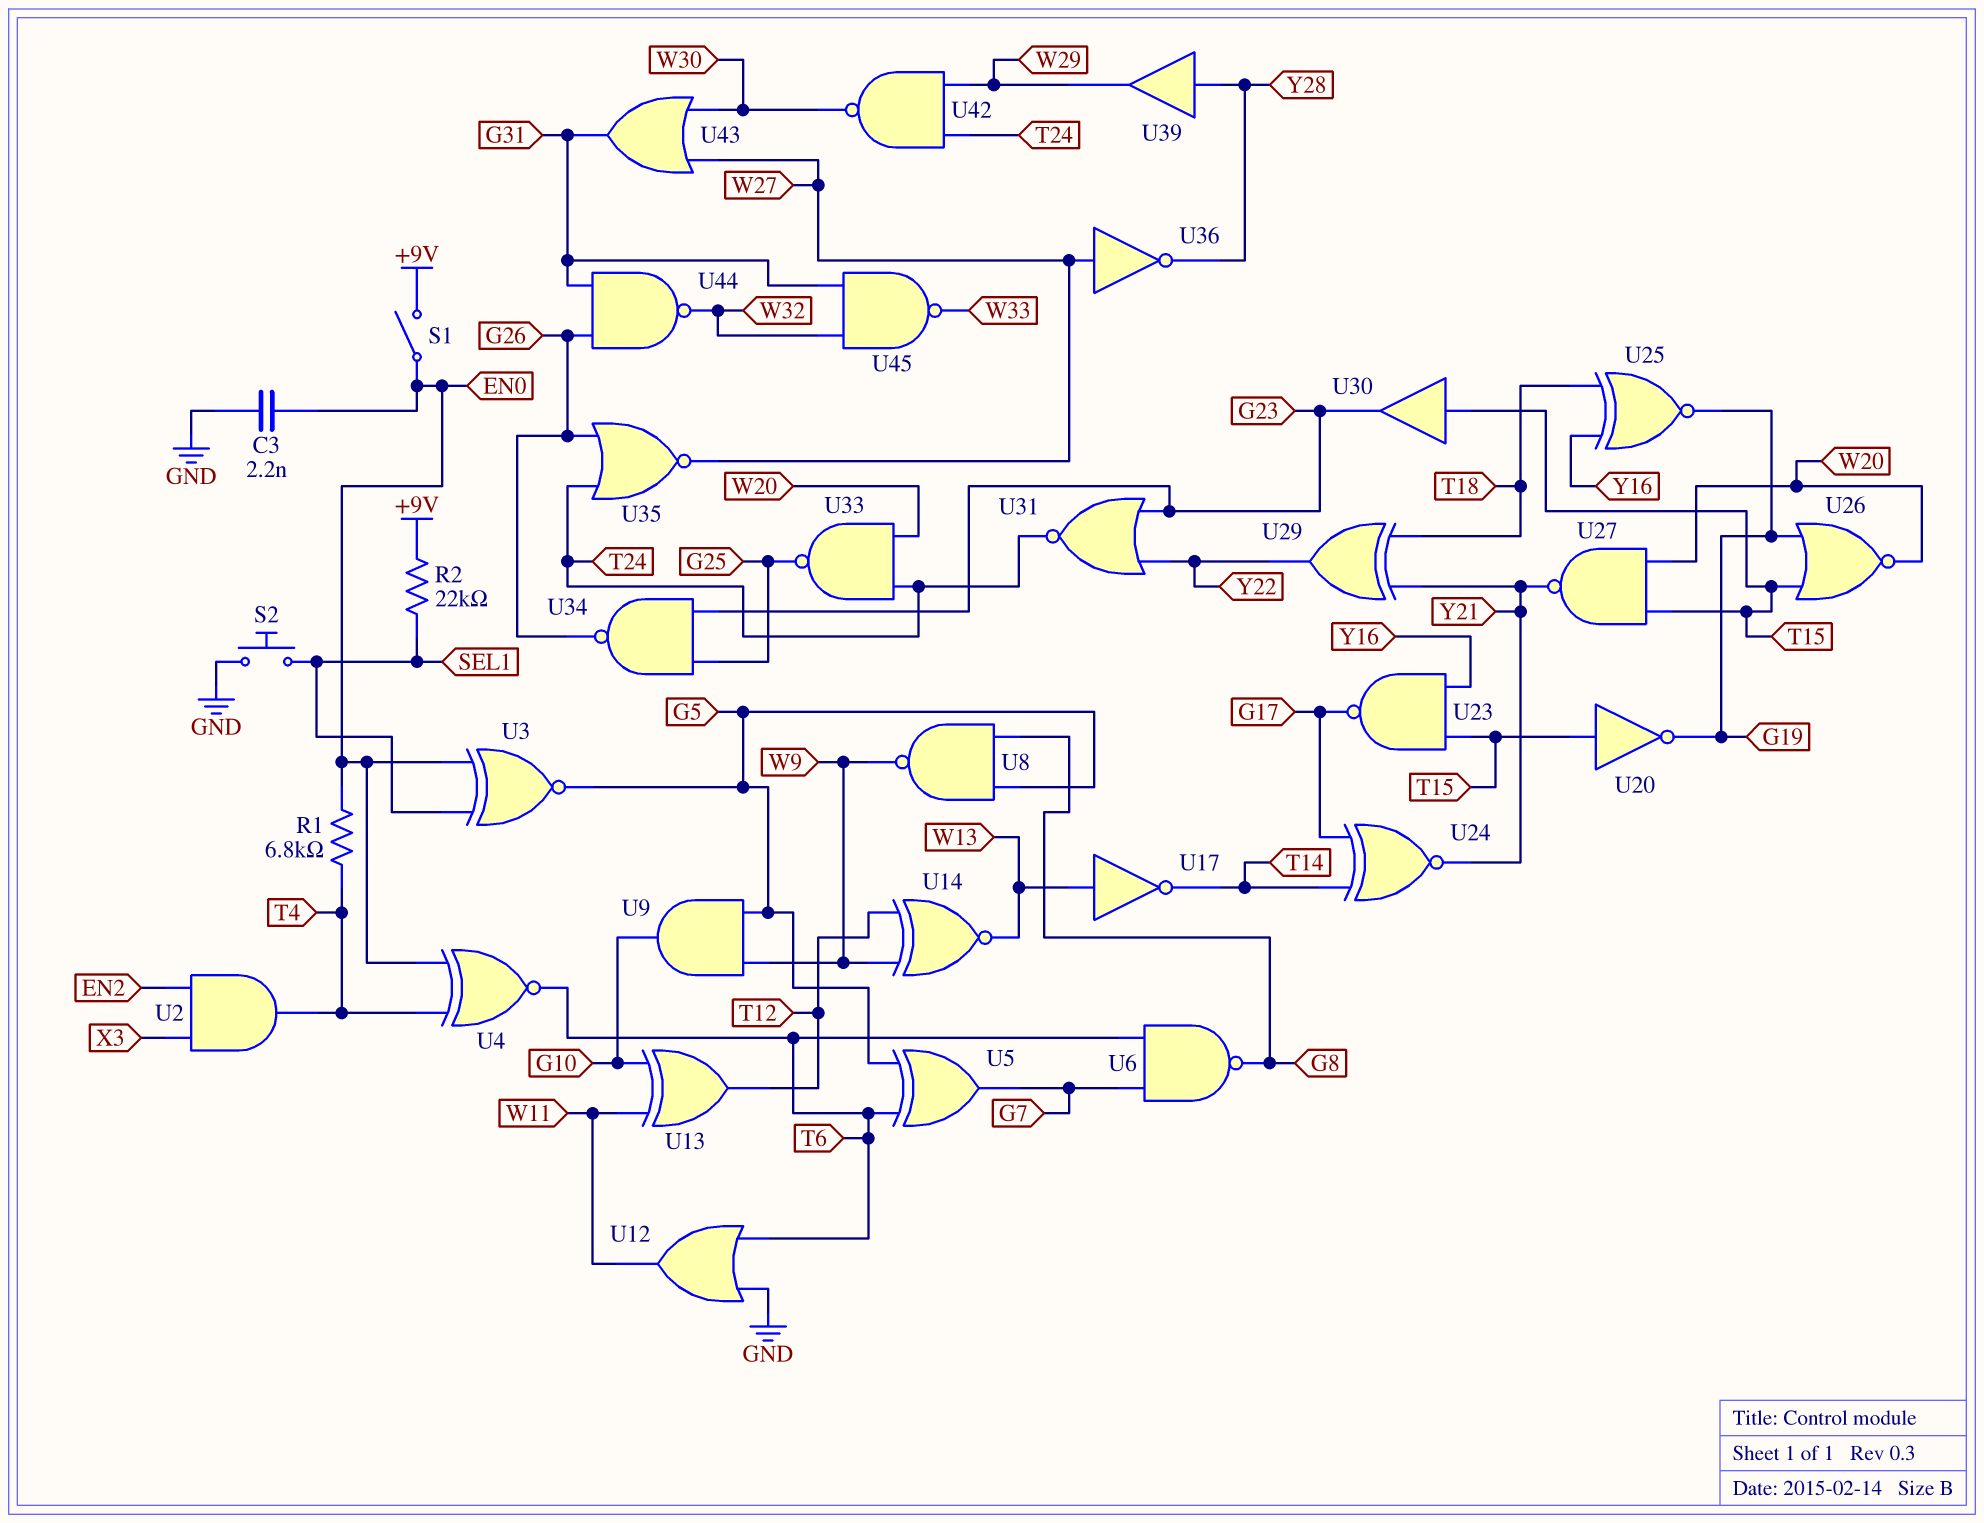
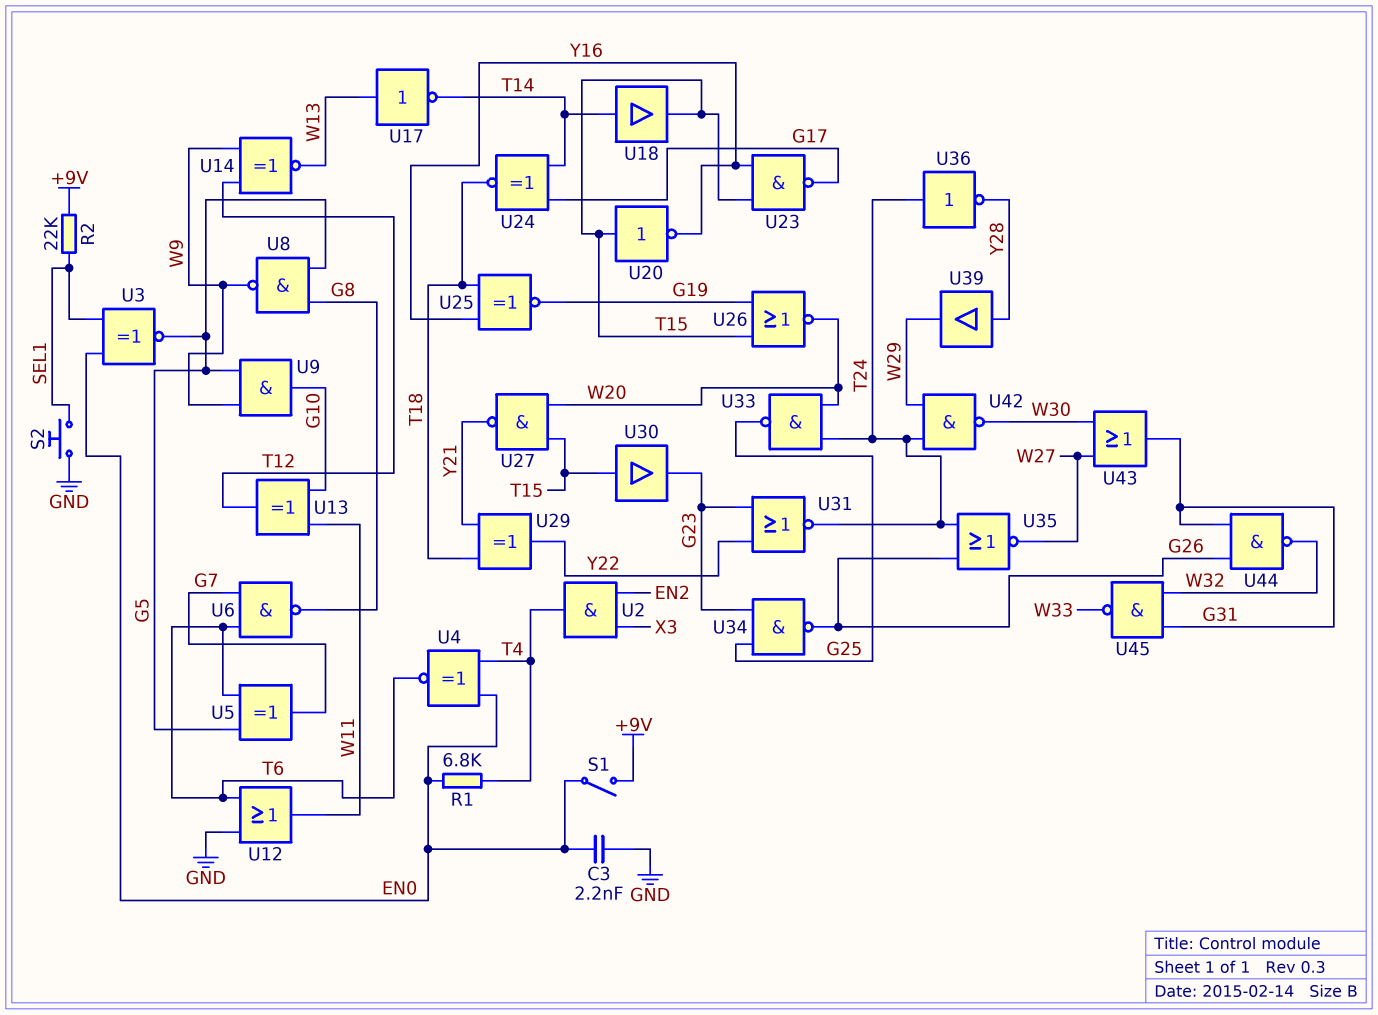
U18: none -> buffer (in T14, out T15)
U20: NOT (in T15, out G19) -> NOT (in T15, out Y16)
U24: XNOR (in G17, in T14, out Y21) -> XNOR (in G17, in T14, out T18)
U36: NOT (in W27, out Y28) -> NOT (in T24, out Y28)

